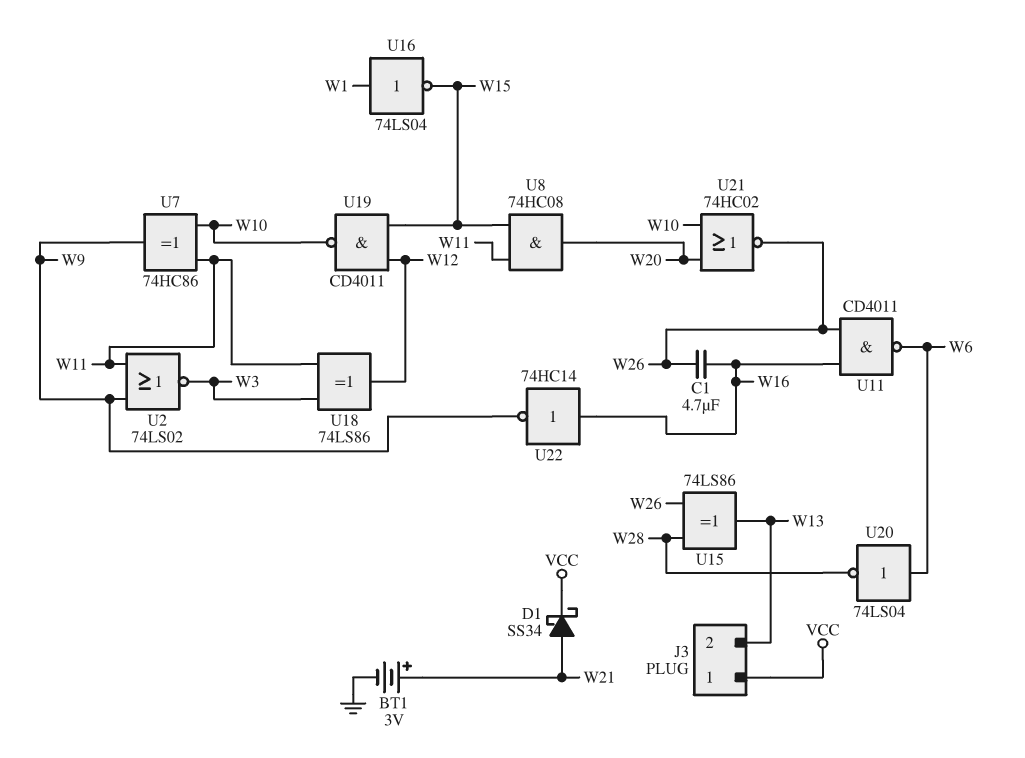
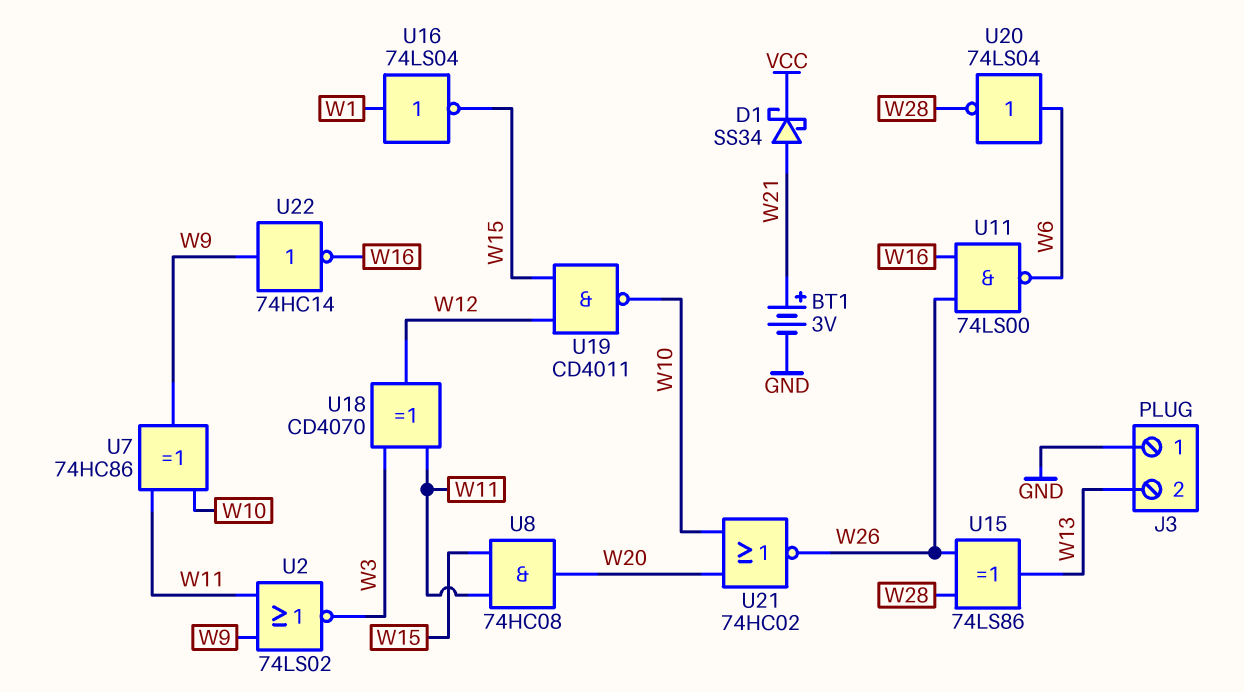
C1: 4.7uF (W16, W26) -> none
J3 pin 1: VCC -> GND
U11: NAND CD4011 (in W16, in W26, out W6) -> NAND 74LS00 (in W16, in W26, out W6)
U18: XOR 74LS86 (in W3, in W11, out W12) -> XOR CD4070 (in W3, in W11, out W12)
U22: NOT 74HC14 (in W16, out W9) -> NOT 74HC14 (in W9, out W16)

